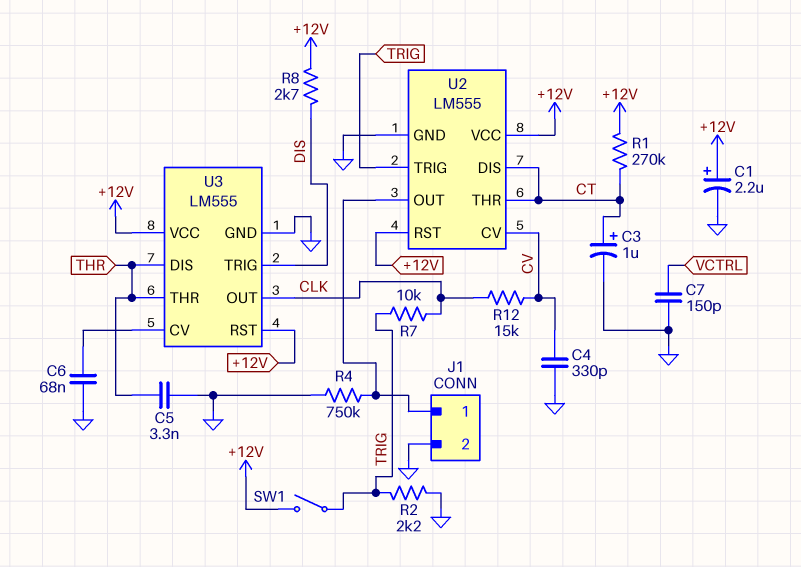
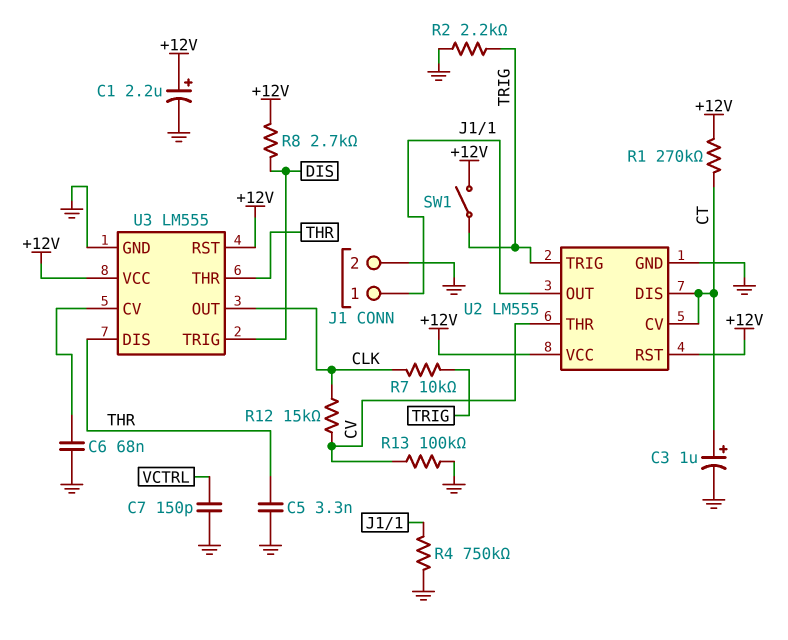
C4: 330pF (CV, GND) -> none
R13: none -> 100k (CV, GND)
U2 pin CV: CV -> CT
U2 pin THR: CT -> CV

